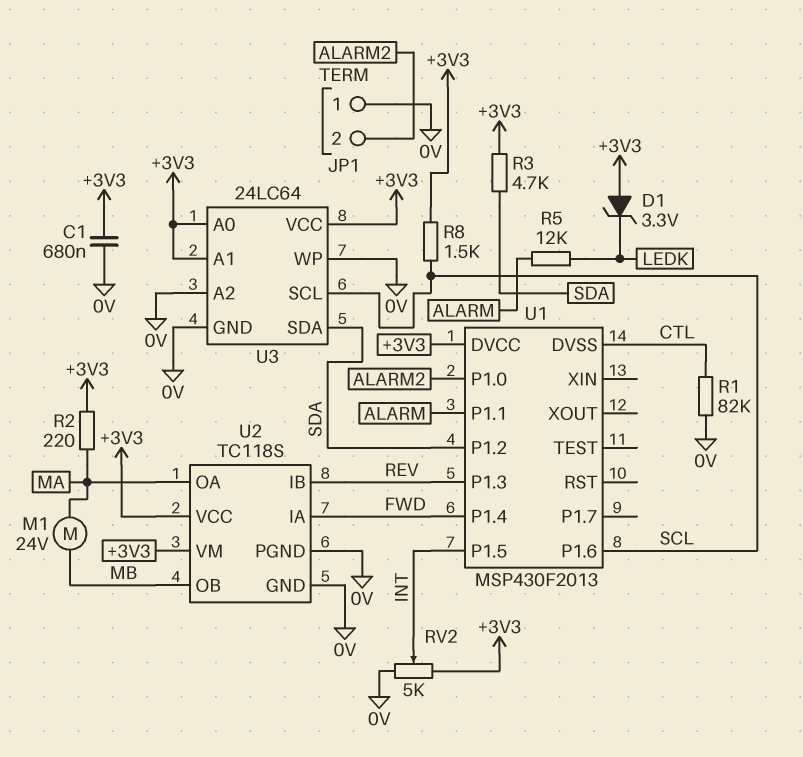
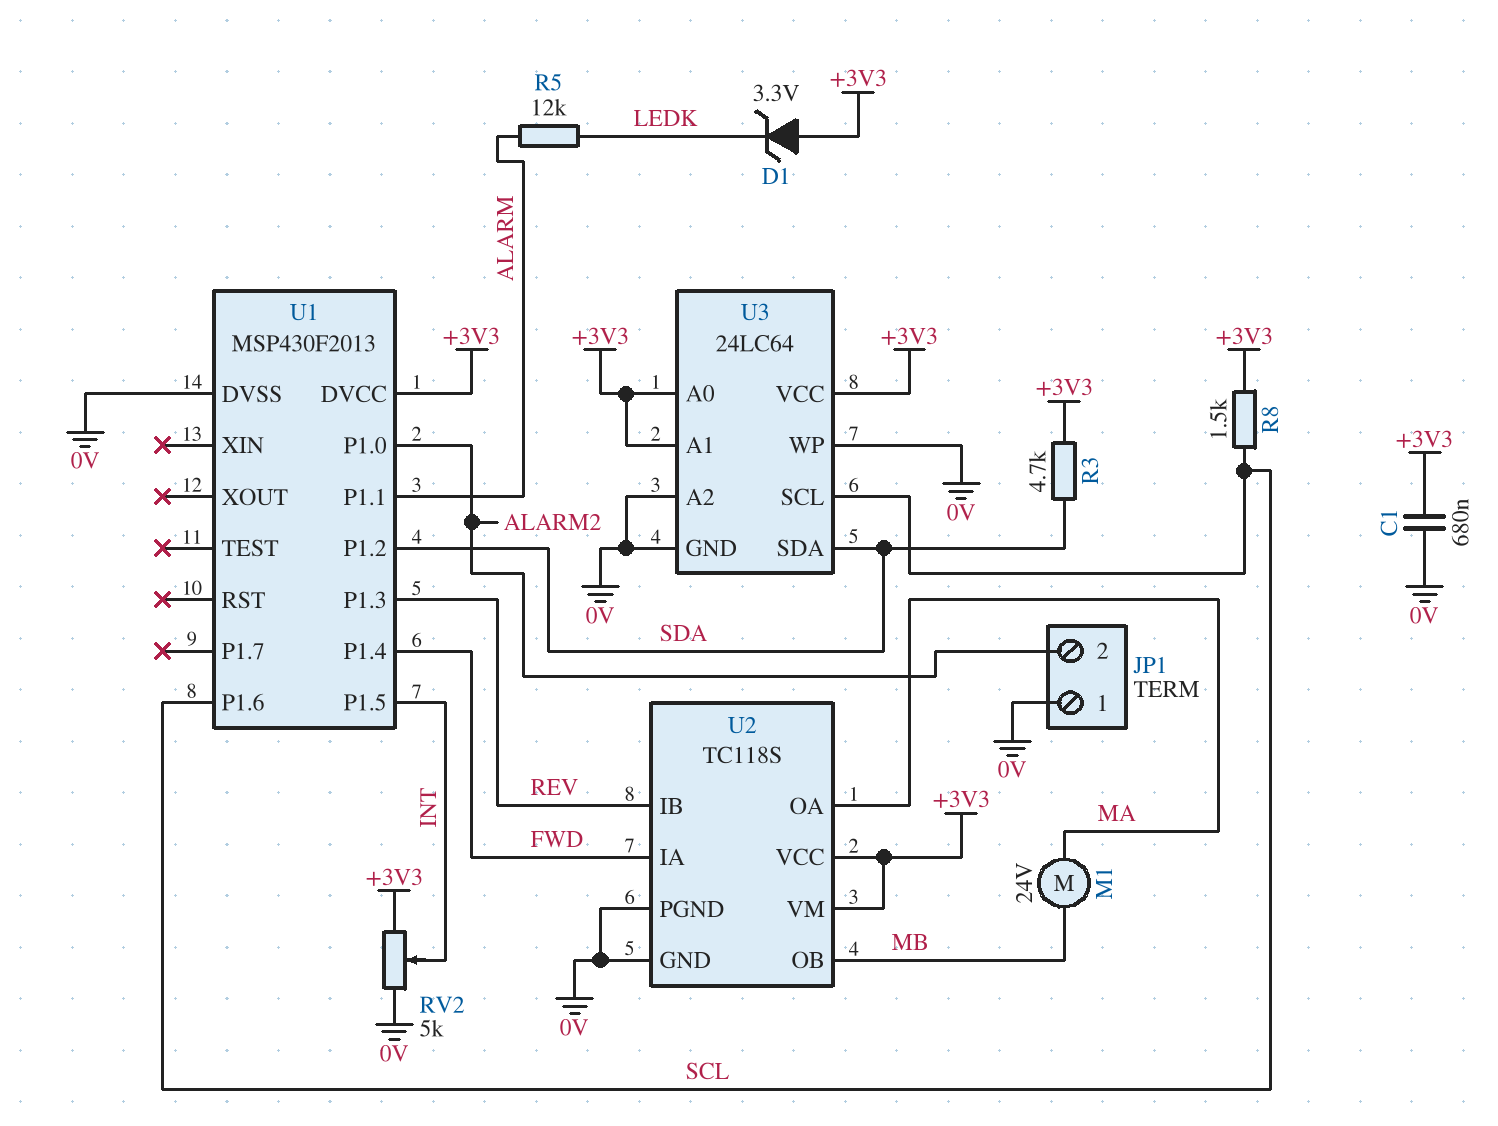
R1: 82k (0V, CTL) -> none
R2: 220 (+3V3, MA) -> none
U1 pin DVSS: CTL -> 0V

